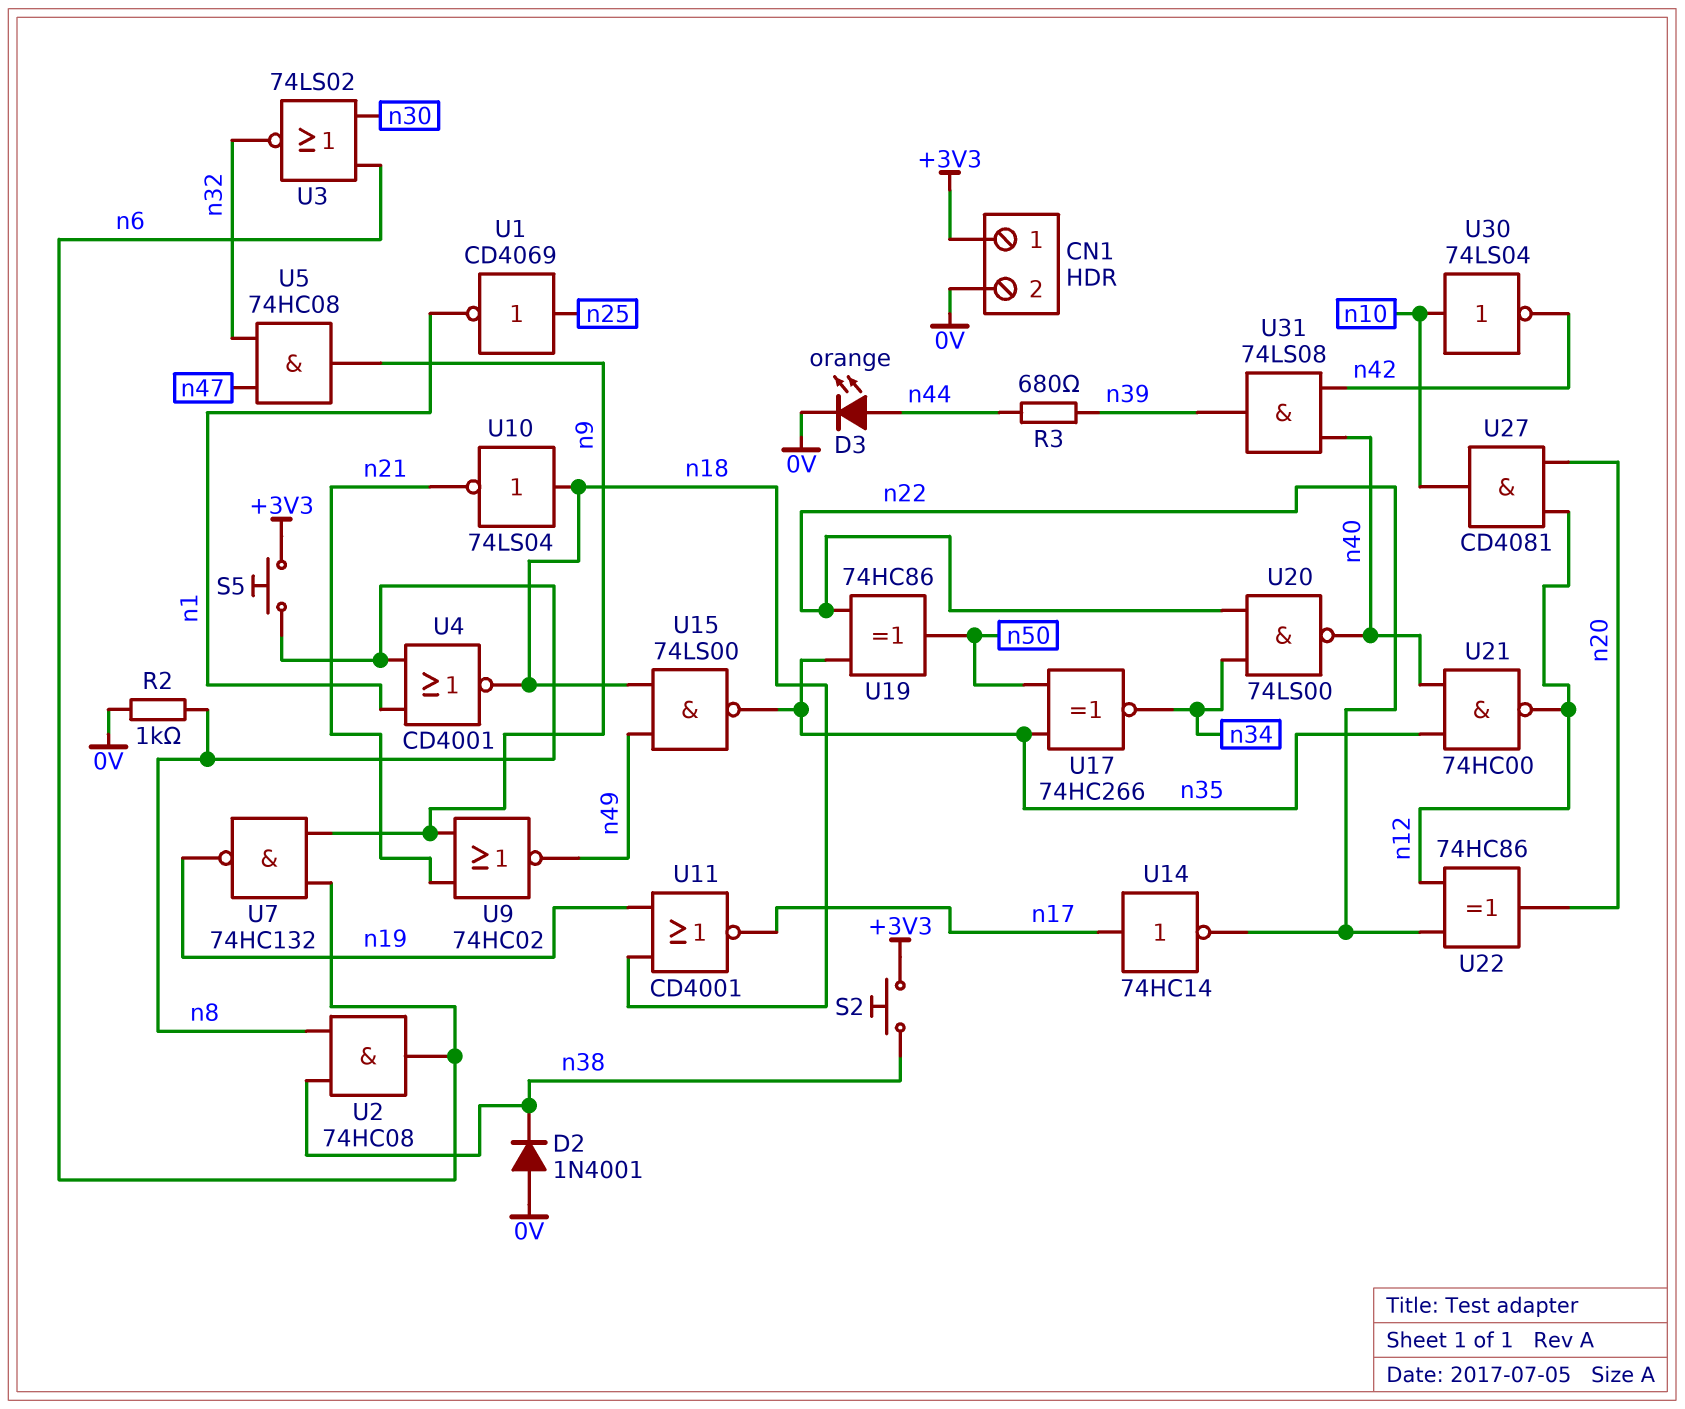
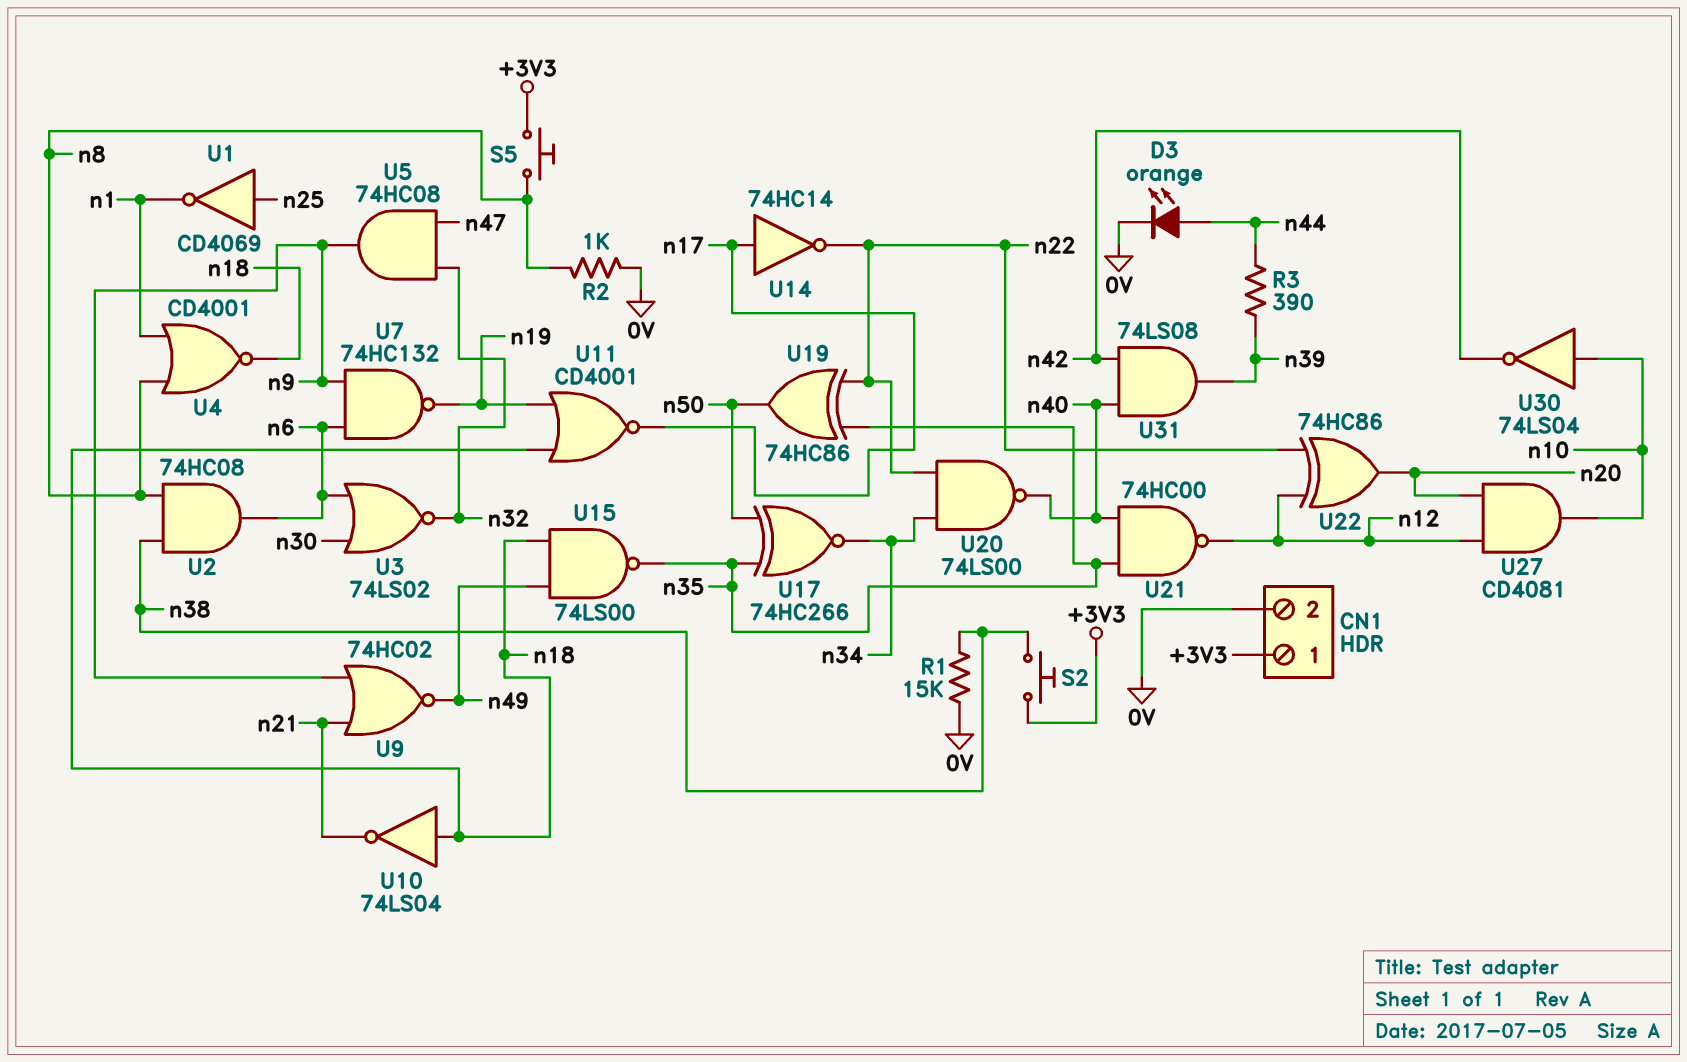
D2: diode 1N4001 (A 0V, K n38) -> none
R1: none -> 15k (0V, n38)
R3: 680 (n39, n44) -> 390 (n39, n44)

